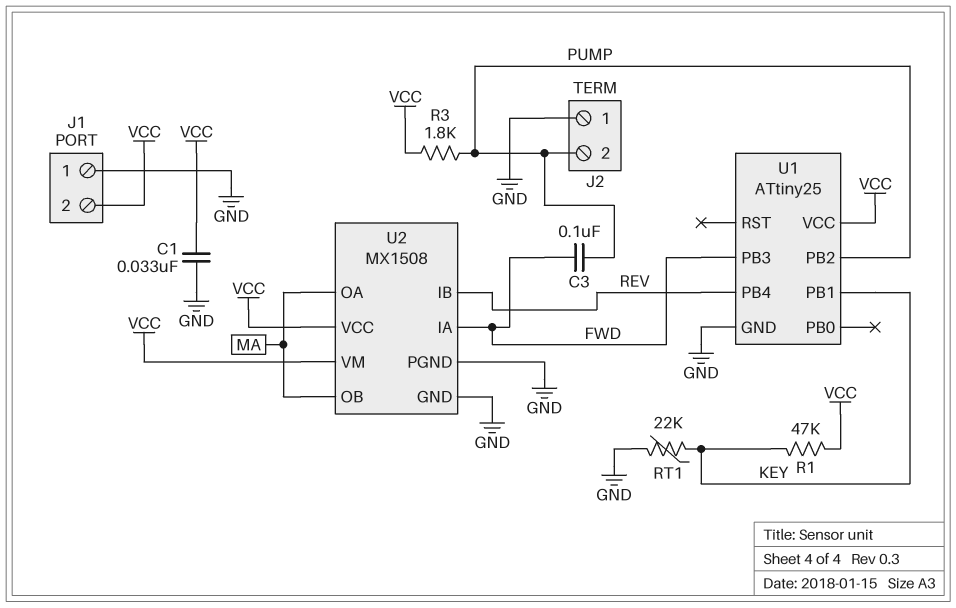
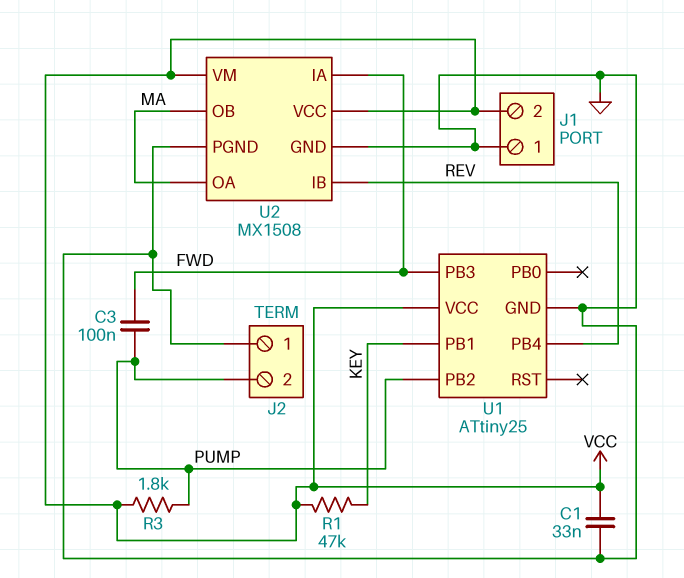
RT1: 22k (GND, KEY) -> none

